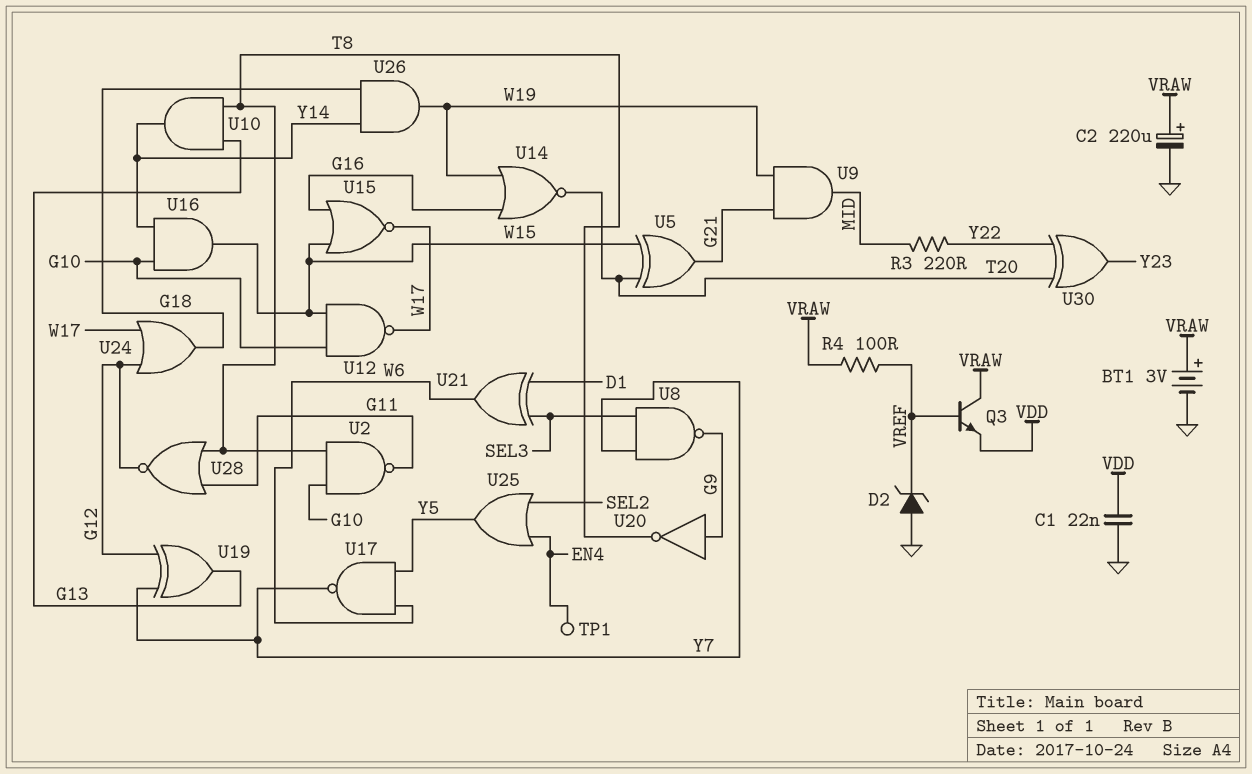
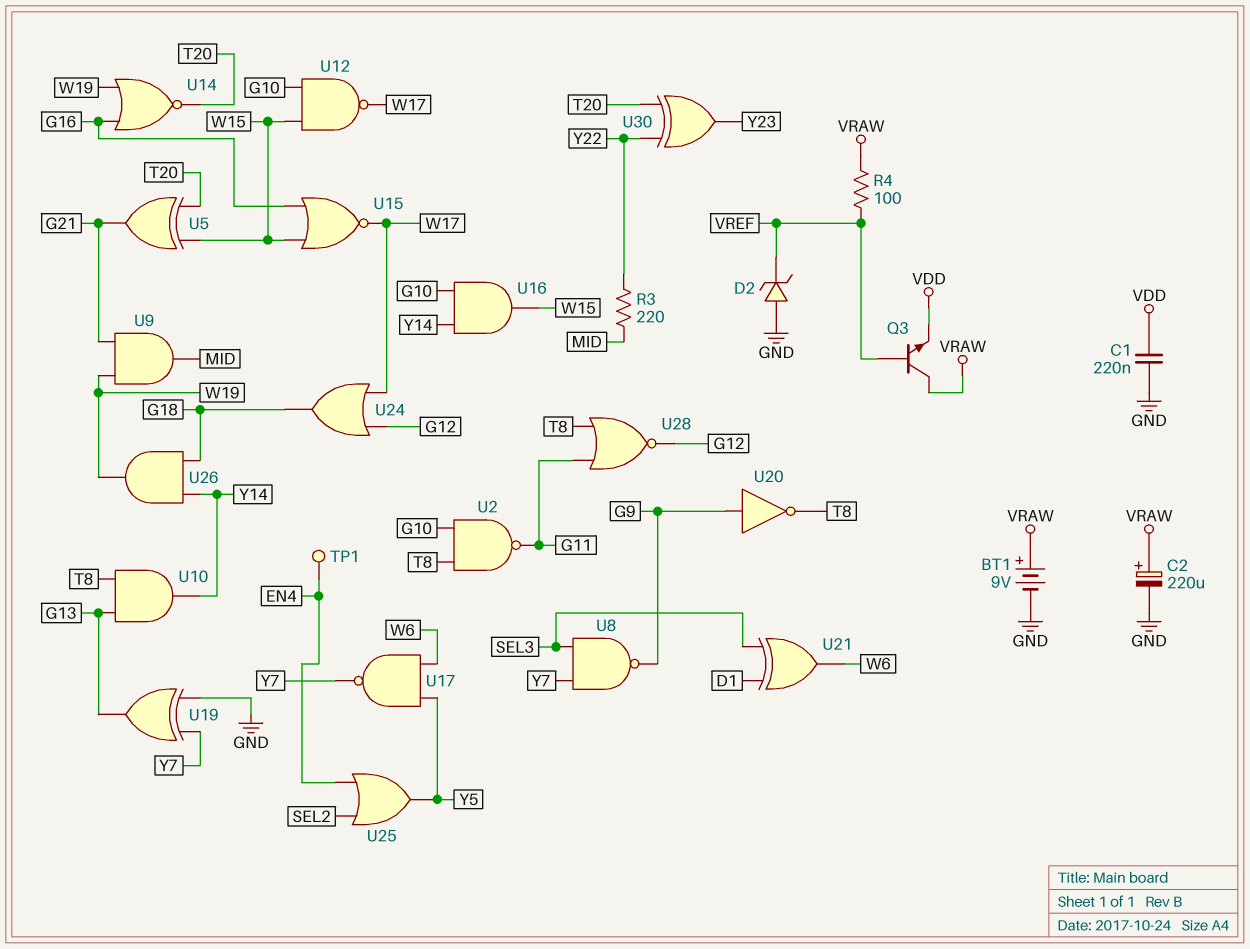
BT1: 3V (plus VRAW, minus GND) -> 9V (plus VRAW, minus GND)
C1: 22nF (GND, VDD) -> 220nF (GND, VDD)
U19: XOR (in G12, in Y7, out G13) -> XOR (in GND, in Y7, out G13)

